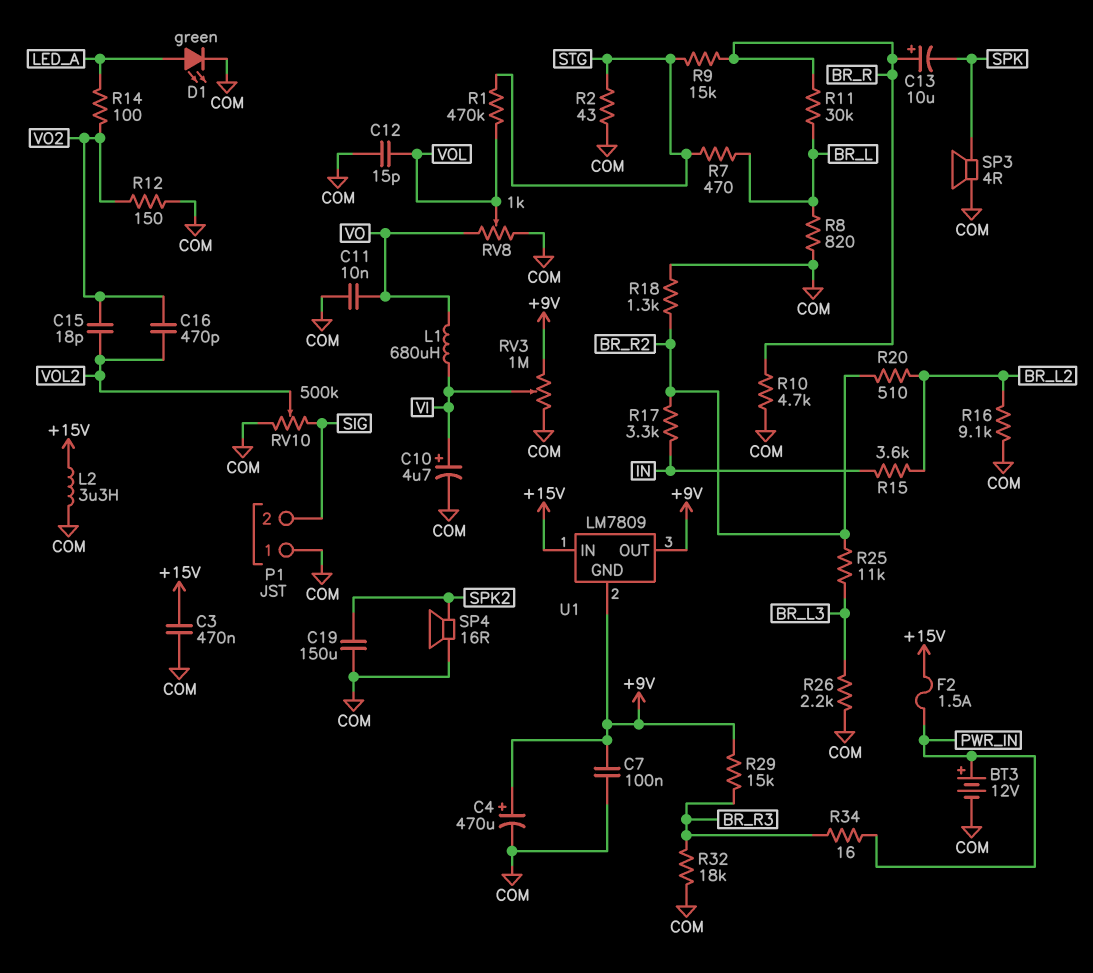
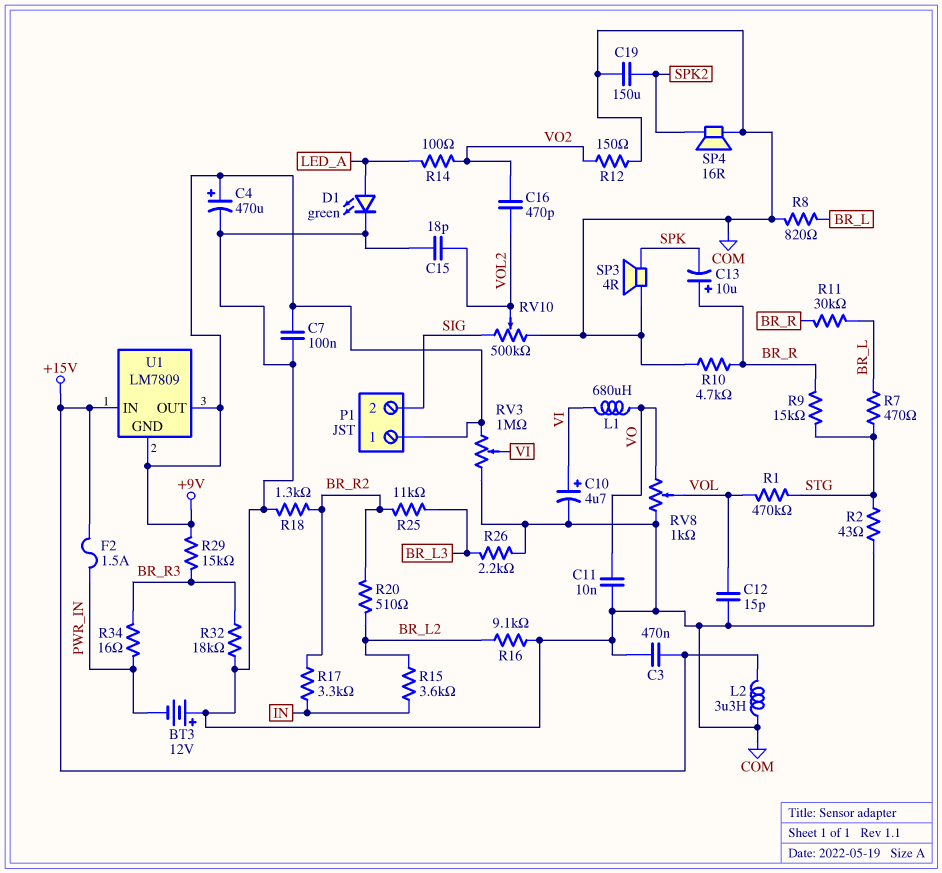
BT3: 12V (plus PWR_IN, minus COM) -> 12V (plus COM, minus PWR_IN)
C15: 18pF (VO2, VOL2) -> 18pF (COM, VOL2)
P1 pin 1: COM -> +9V

